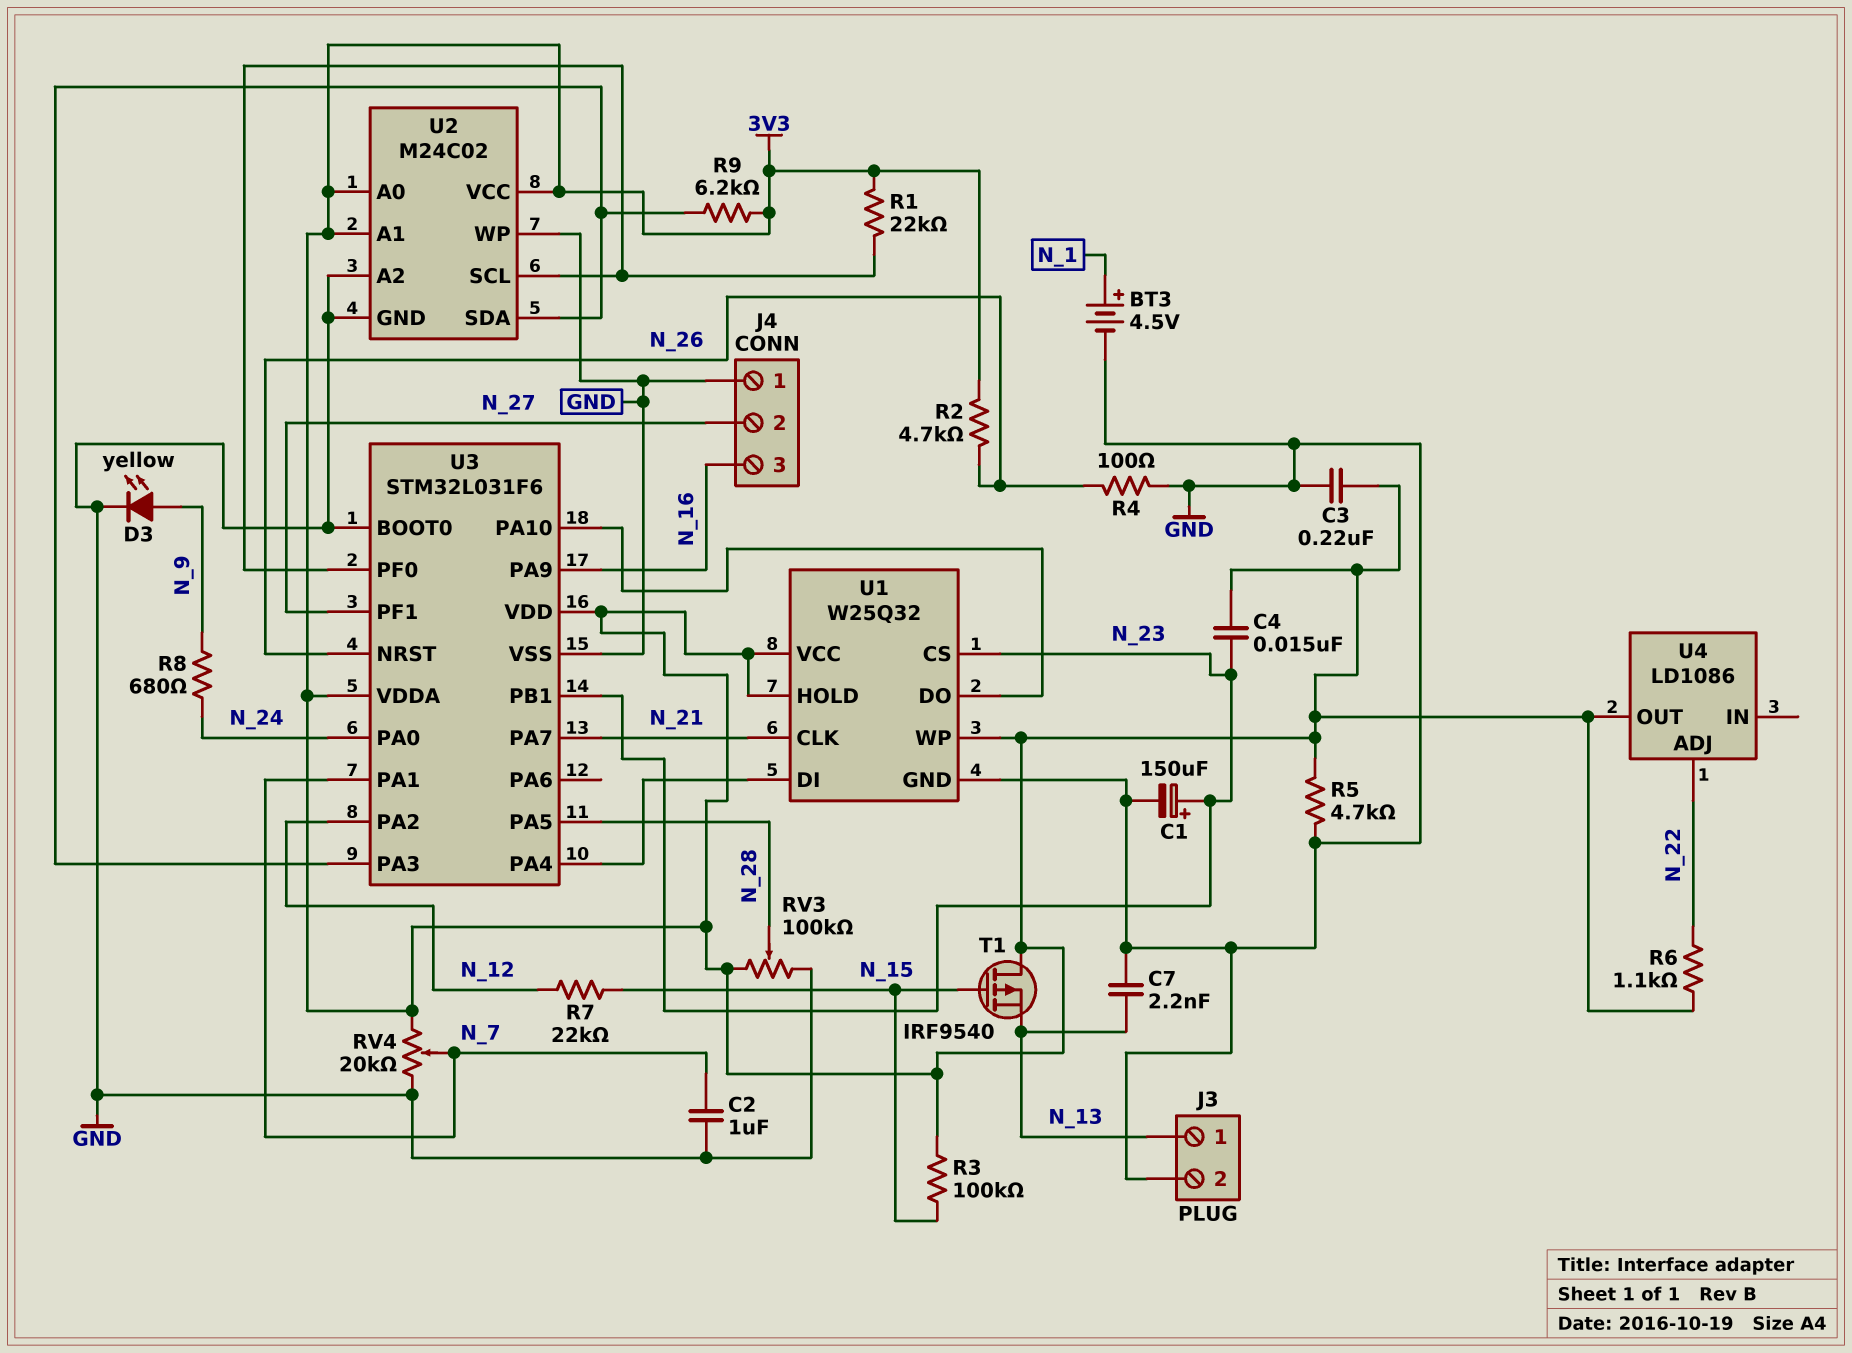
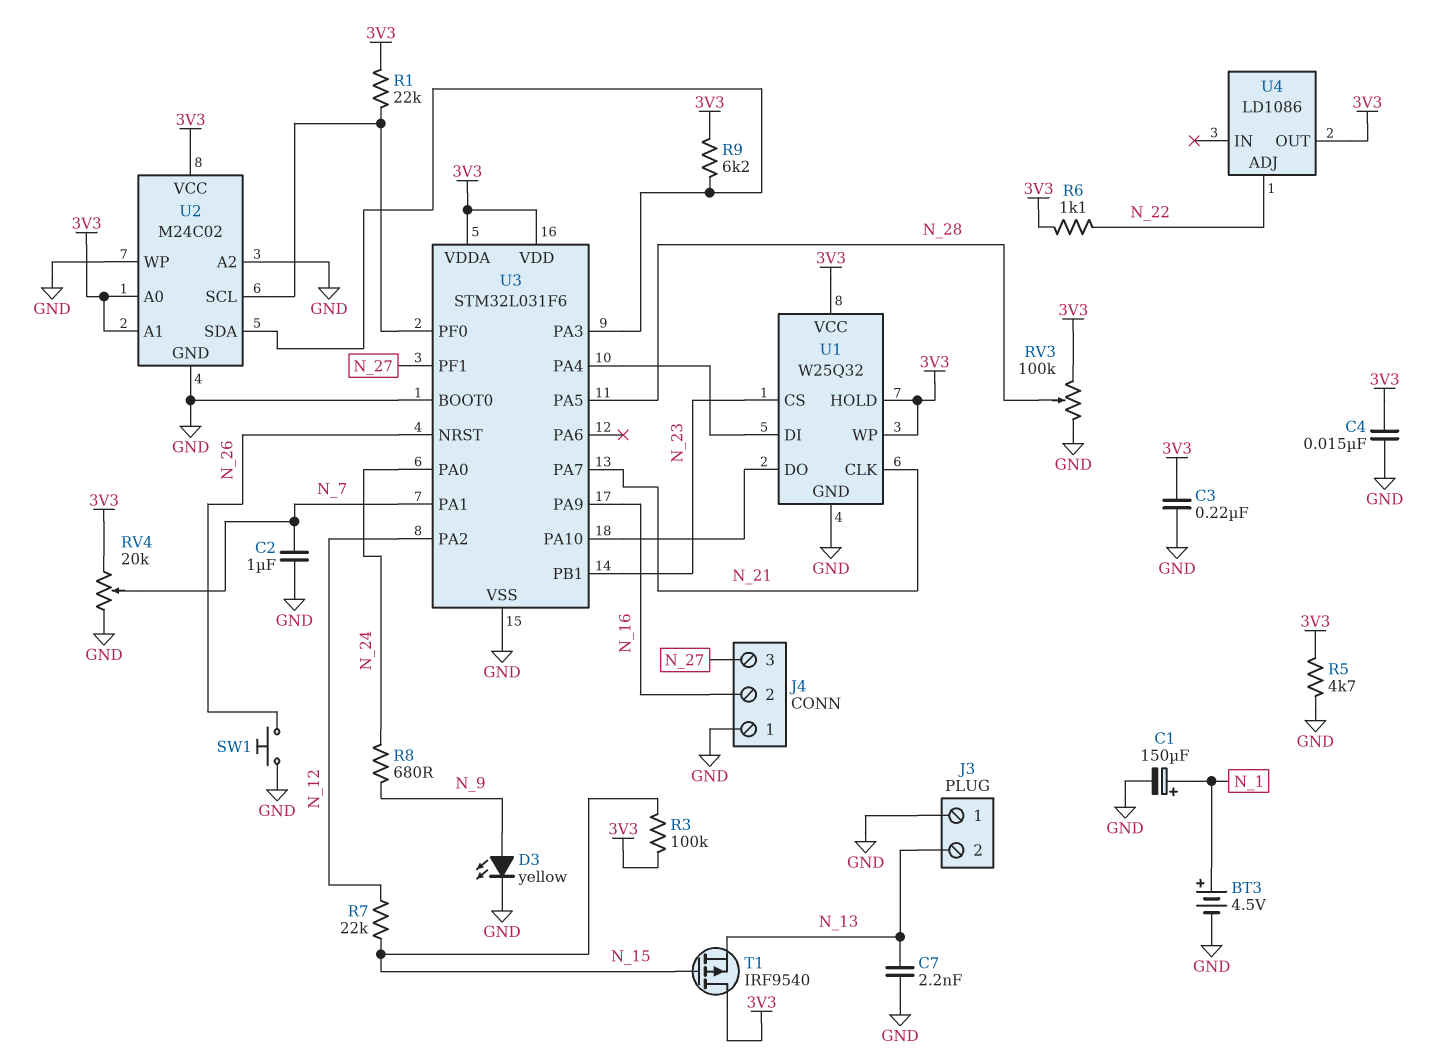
C1: 150uF (plus N_23, minus GND) -> 150uF (plus N_1, minus GND)
C4: 15nF (3V3, N_23) -> 15nF (3V3, GND)
J3 pin 1: N_13 -> GND
J3 pin 2: GND -> N_13
J4 pin 2: N_27 -> N_16
J4 pin 3: N_16 -> N_27
R2: 4.7k (3V3, N_26) -> none
R4: 100 (GND, N_26) -> none
SW1: none -> button (GND, N_26)

